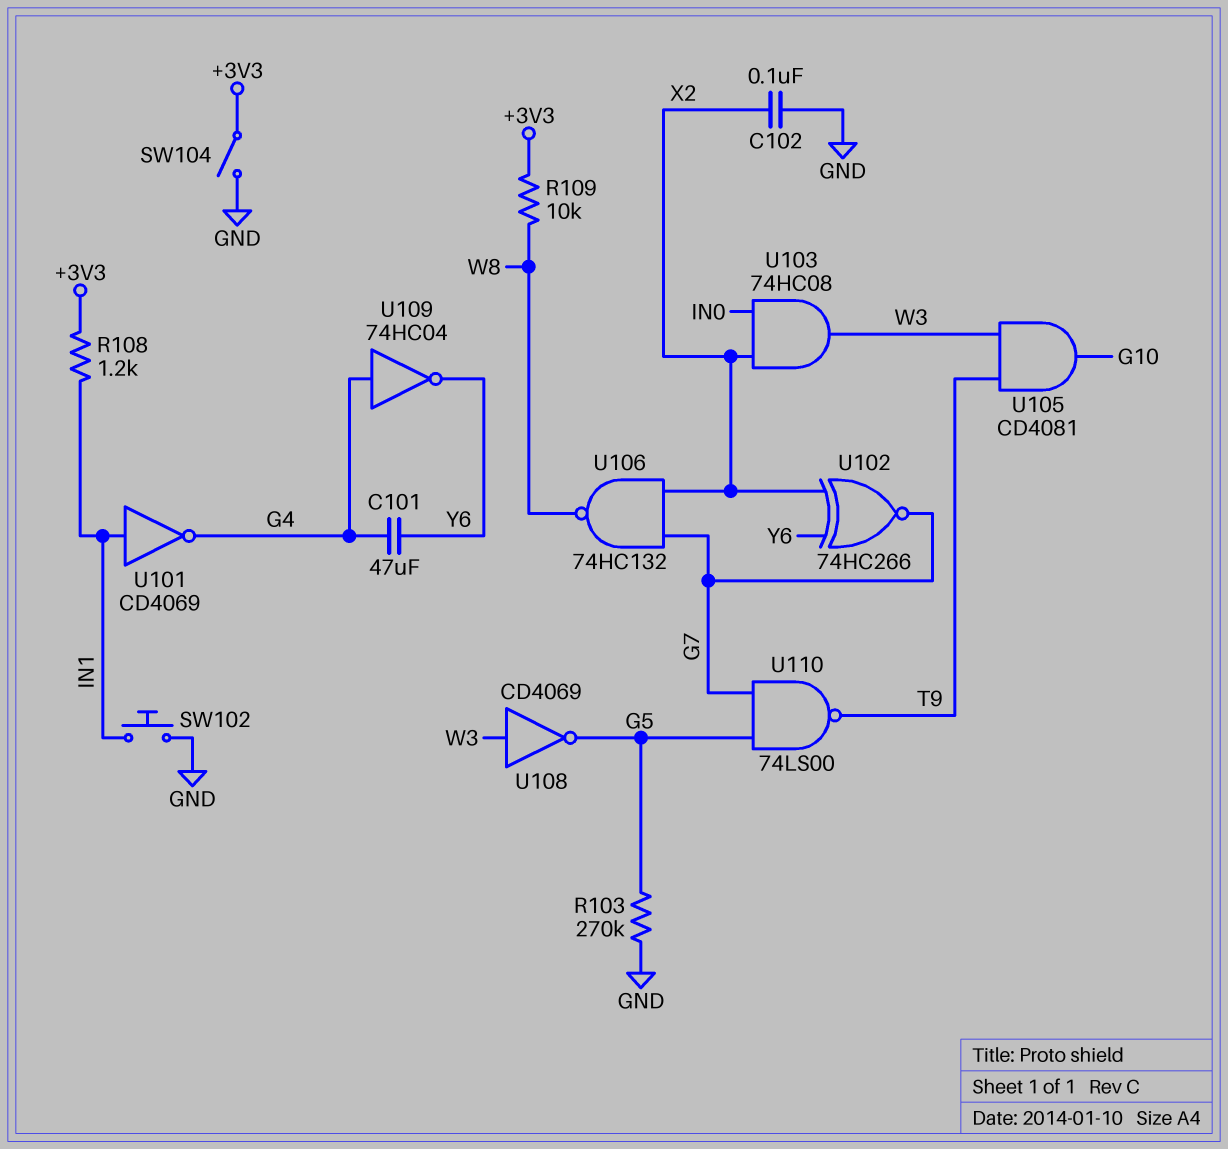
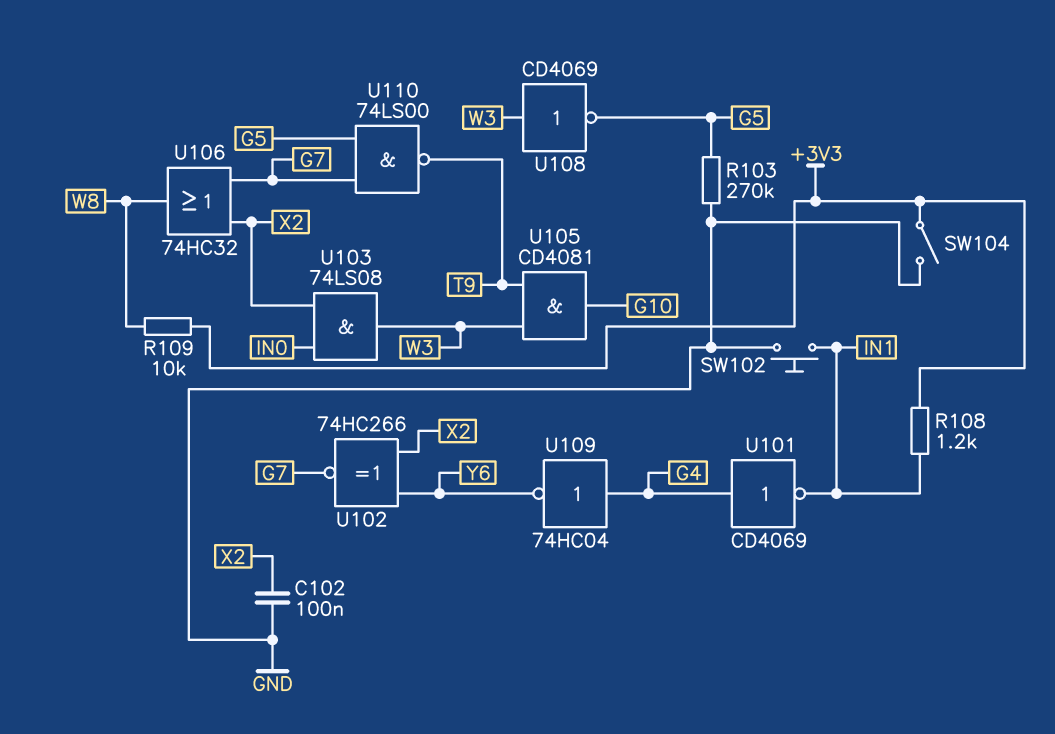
C101: 47uF (G4, Y6) -> none
U101: NOT CD4069 (in IN1, out G4) -> NOT CD4069 (in G4, out IN1)
U103: AND 74HC08 (in IN0, in X2, out W3) -> AND 74LS08 (in IN0, in X2, out W3)
U106: NAND 74HC132 (in G7, in X2, out W8) -> OR 74HC32 (in G7, in X2, out W8)

